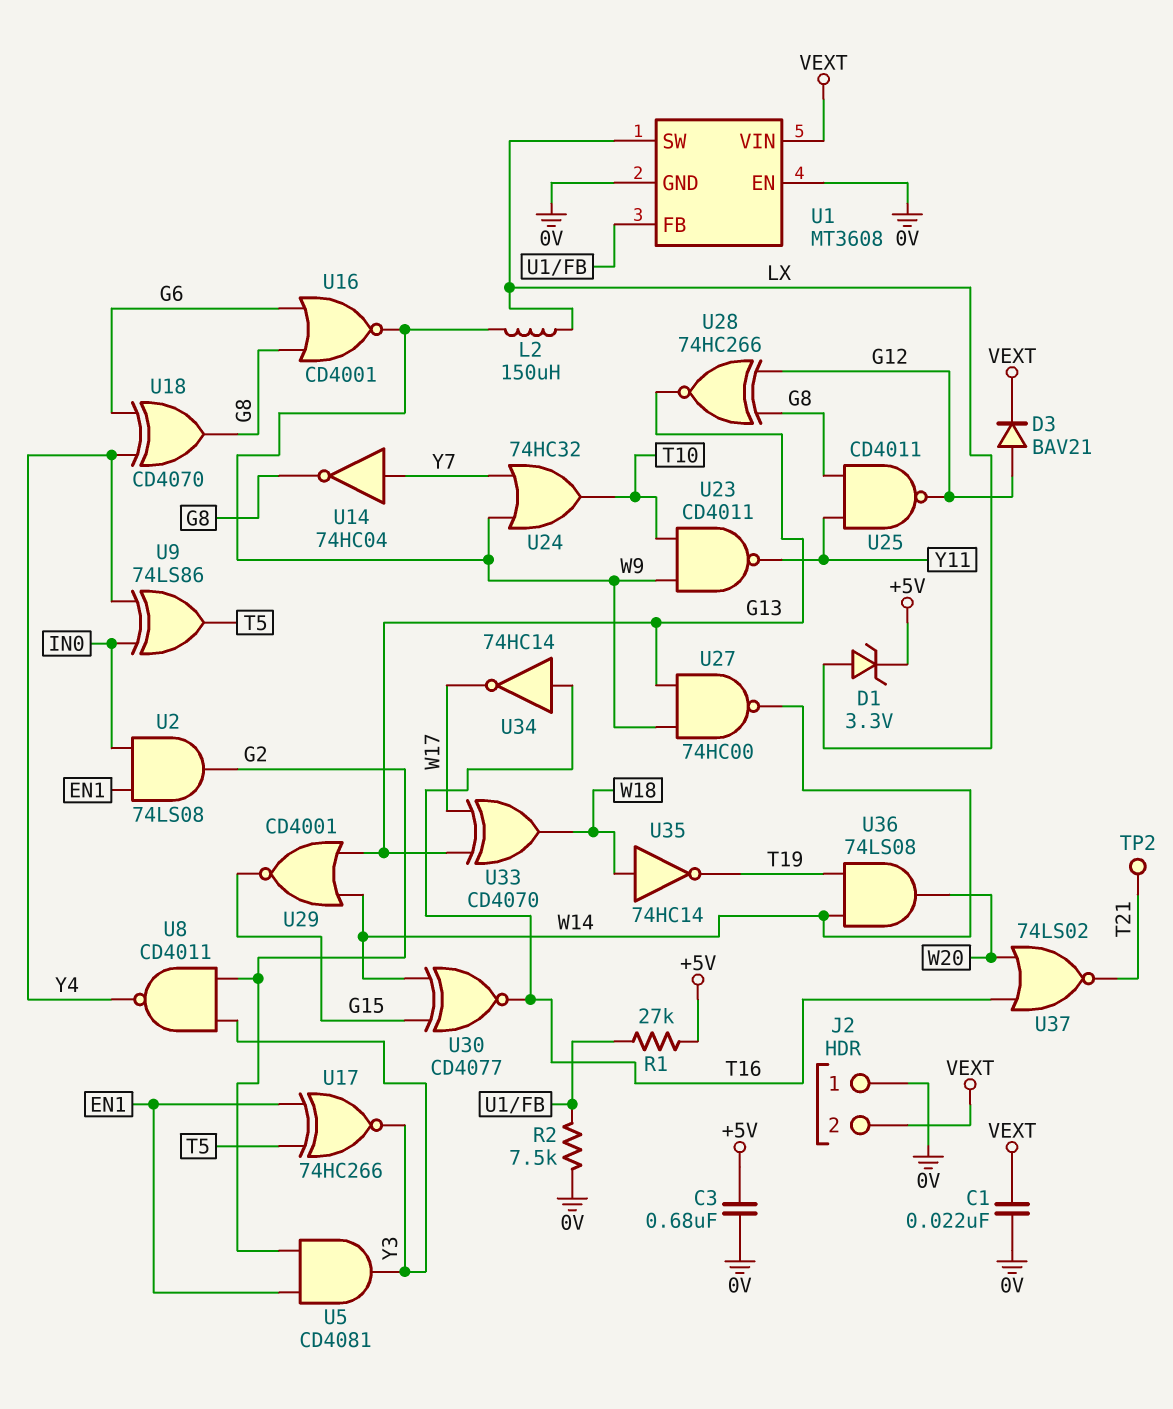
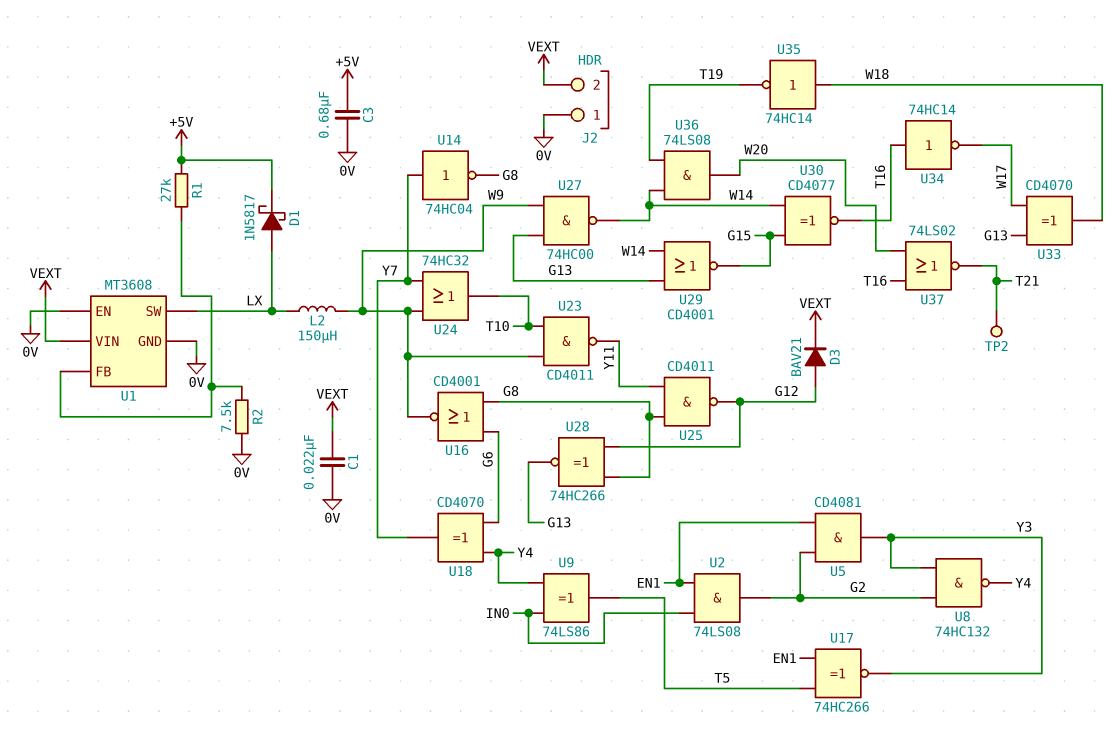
D1: zener 3.3V (A LX, K +5V) -> schottky 1N5817 (A LX, K +5V)
U8: NAND CD4011 (in G2, in Y3, out Y4) -> NAND 74HC132 (in G2, in Y3, out Y4)
U18: XOR CD4070 (in G6, in Y4, out G8) -> XOR CD4070 (in G6, in Y4, out Y7)

